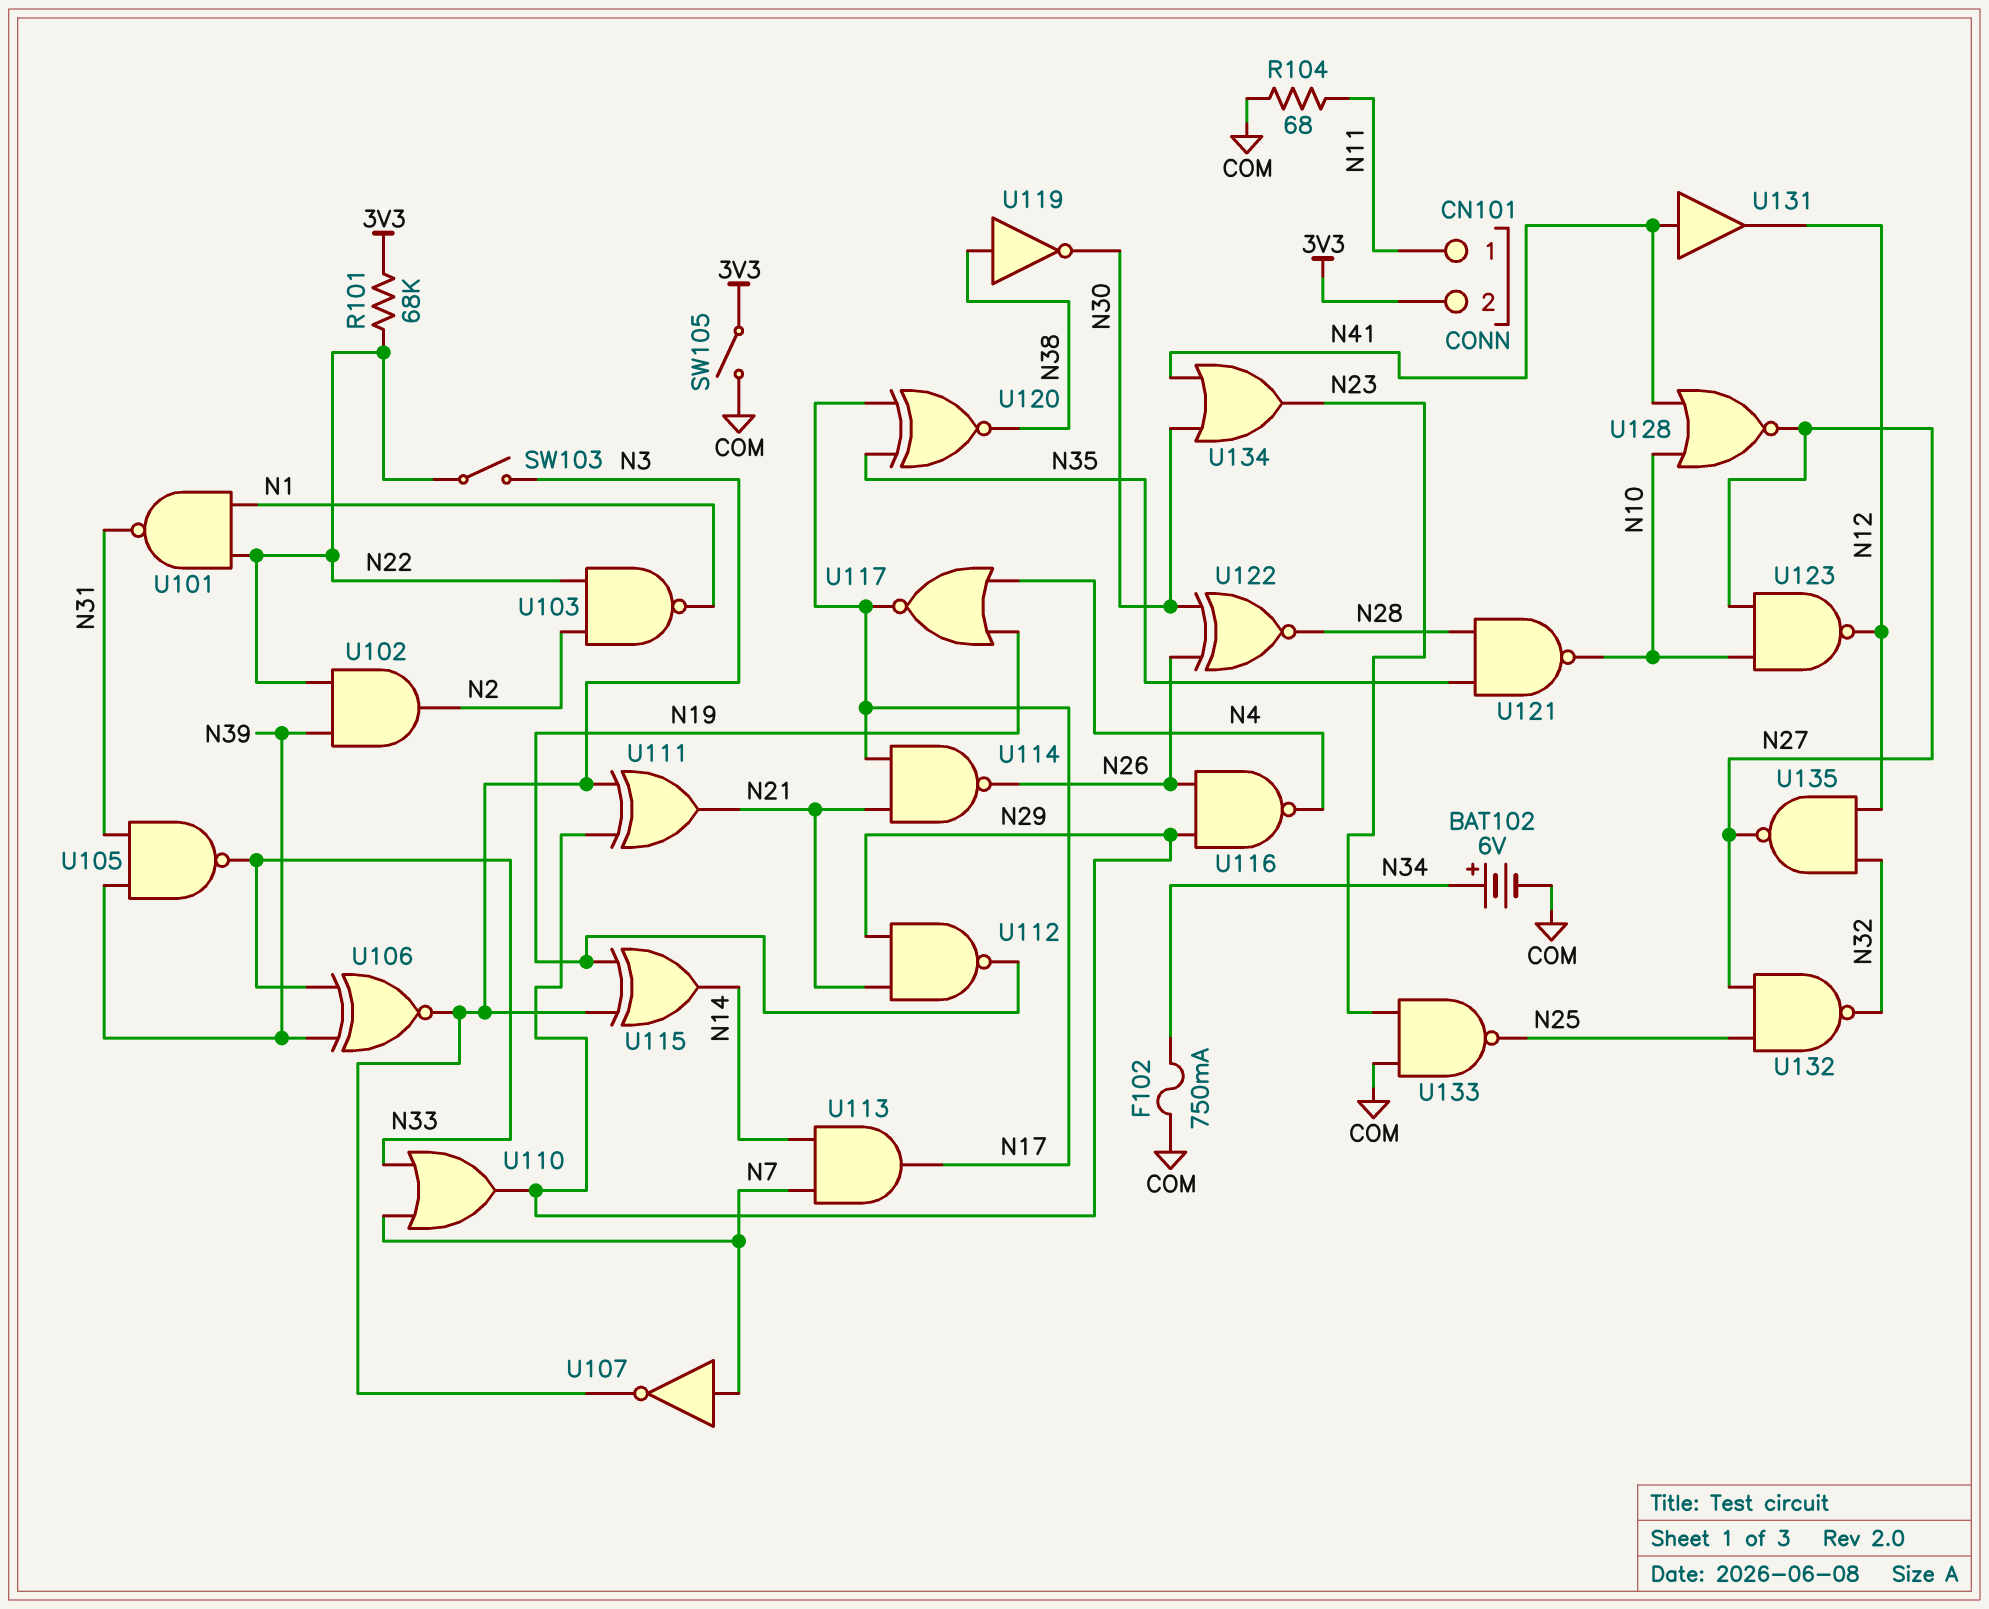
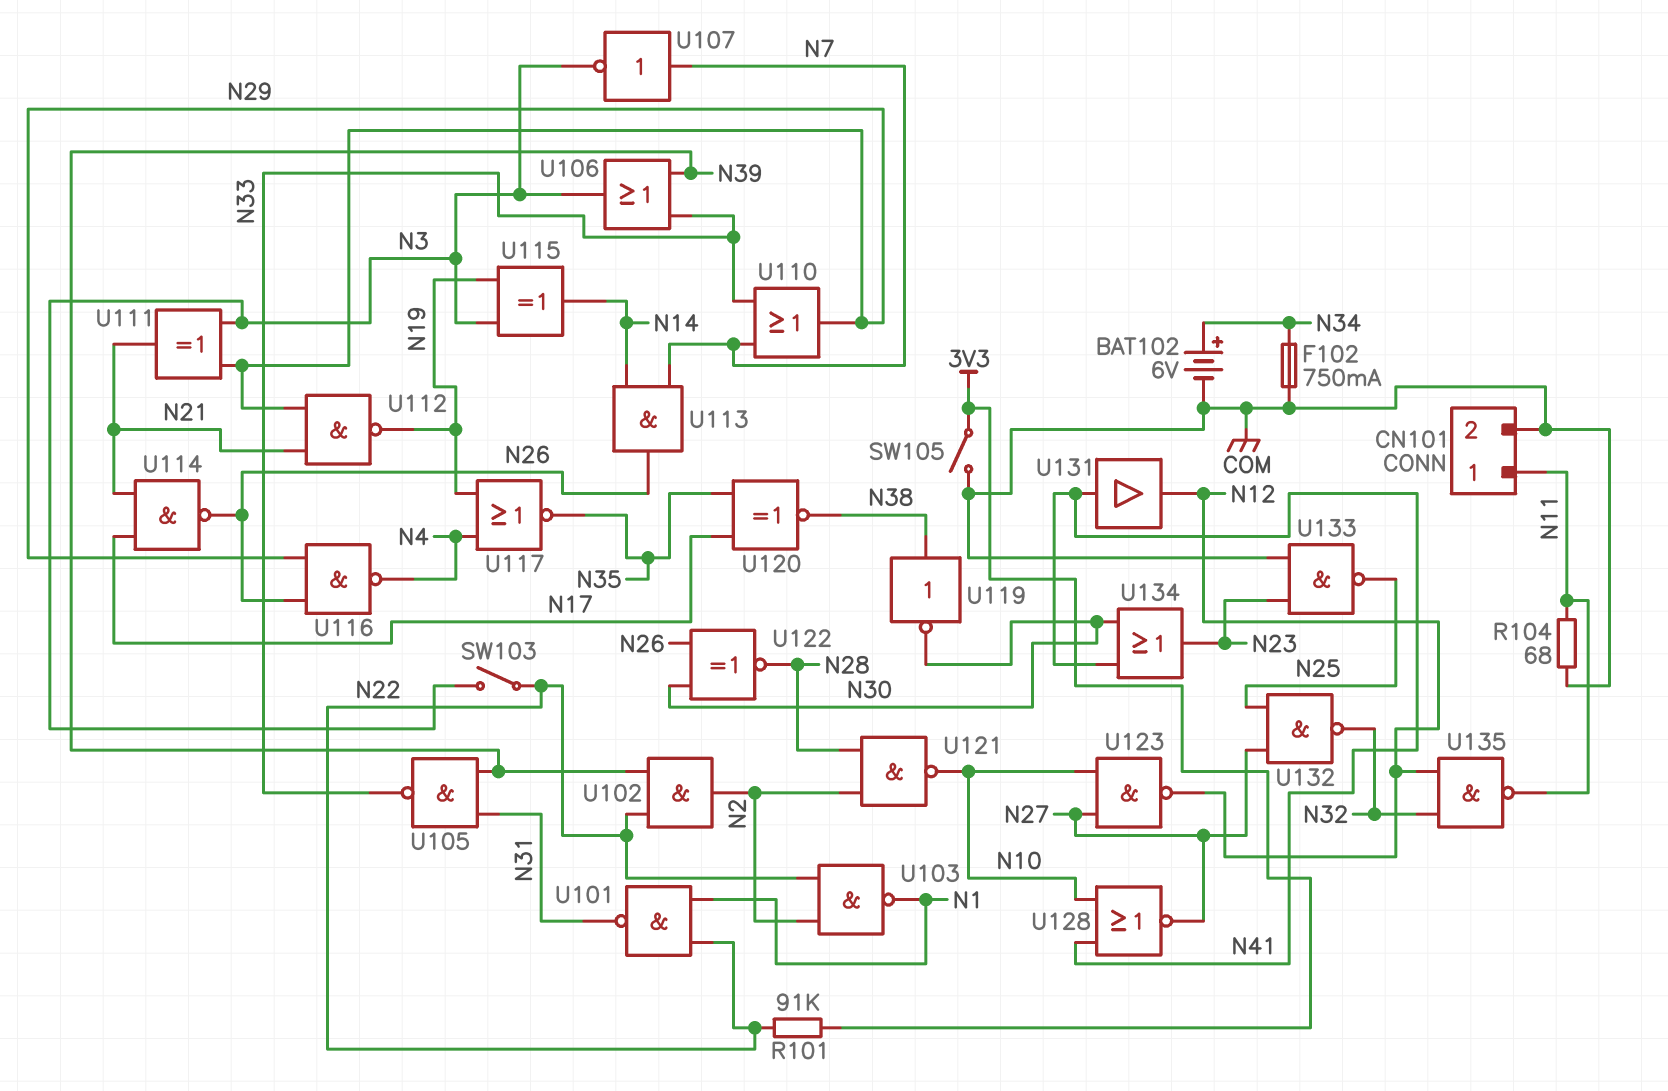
CN101 pin 2: 3V3 -> COM
R101: 68k (3V3, N22) -> 91k (3V3, N22)
U106: XNOR (in N33, in N39, out N3) -> OR (in N33, in N39, out N3)
U113: AND (in N7, in N14, out N17) -> AND (in N7, in N14, out N26)
U117: NOR (in N4, in N19, out N17) -> NOR (in N4, in N19, out N35)
U121: NAND (in N28, in N35, out N10) -> NAND (in N2, in N28, out N10)
U135: NAND (in N12, in N32, out N27) -> NAND (in N12, in N32, out N11)

